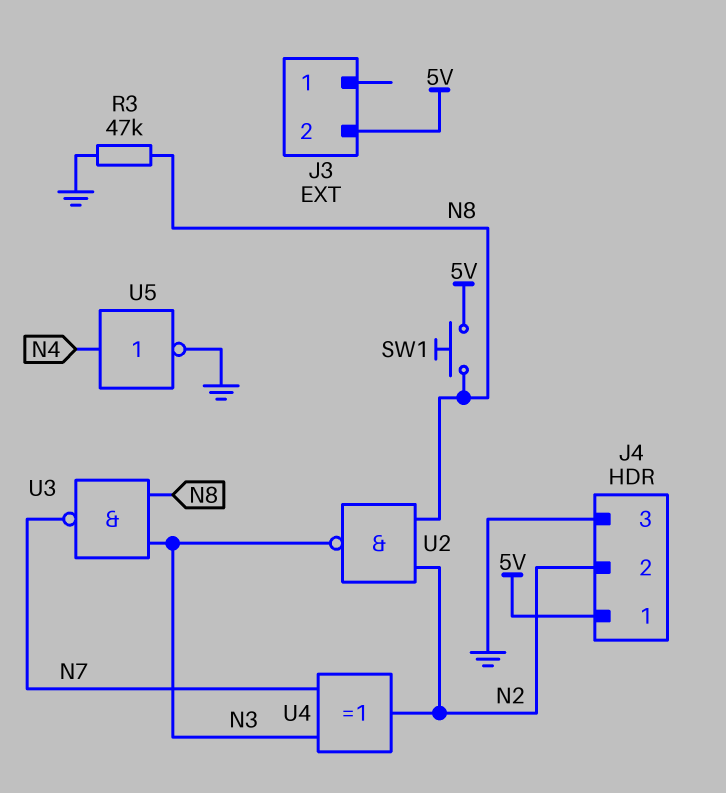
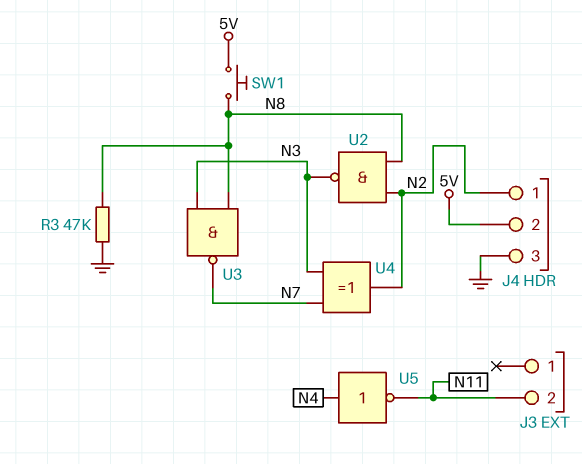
J3 pin 2: 5V -> N11
J4 pin 1: 5V -> N2
J4 pin 2: N2 -> 5V
U5: NOT (in N4, out GND) -> NOT (in N4, out N11)

